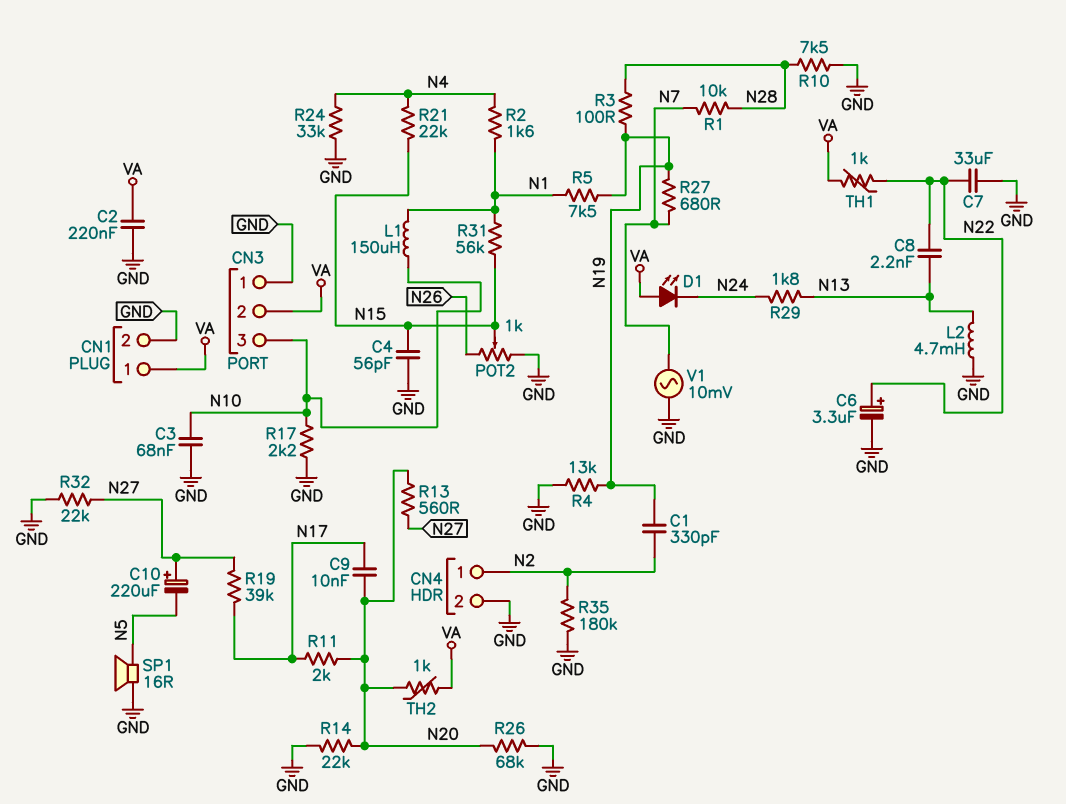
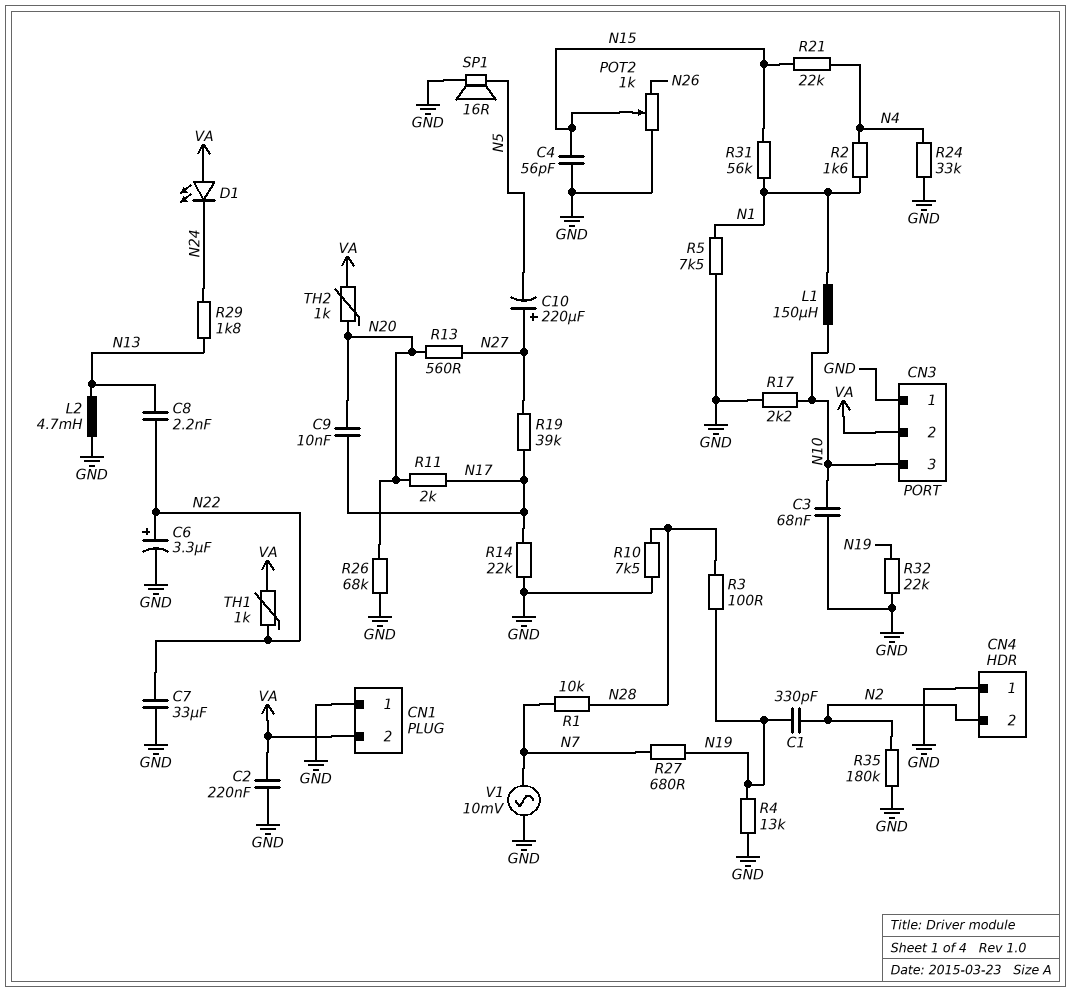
CN1 pin 1: VA -> GND
CN1 pin 2: GND -> VA
CN4 pin 1: N2 -> GND
CN4 pin 2: GND -> N2
R5: 7.5k (N1, N19) -> 7.5k (GND, N1)
R14: 22k (GND, N20) -> 22k (GND, N17)
R32: 22k (GND, N27) -> 22k (GND, N19)

